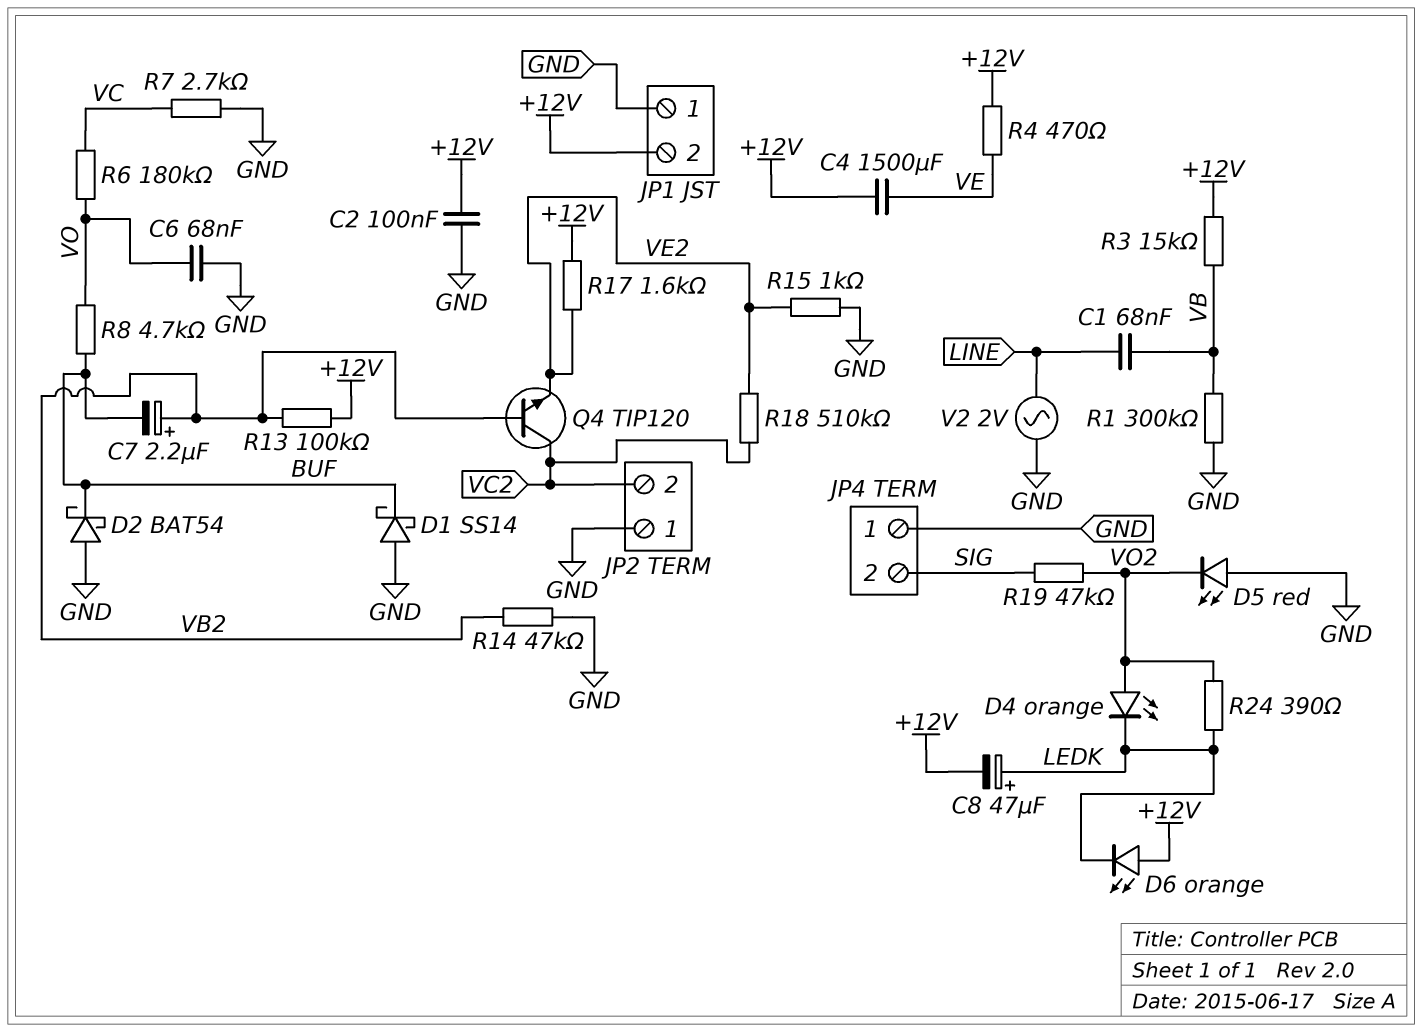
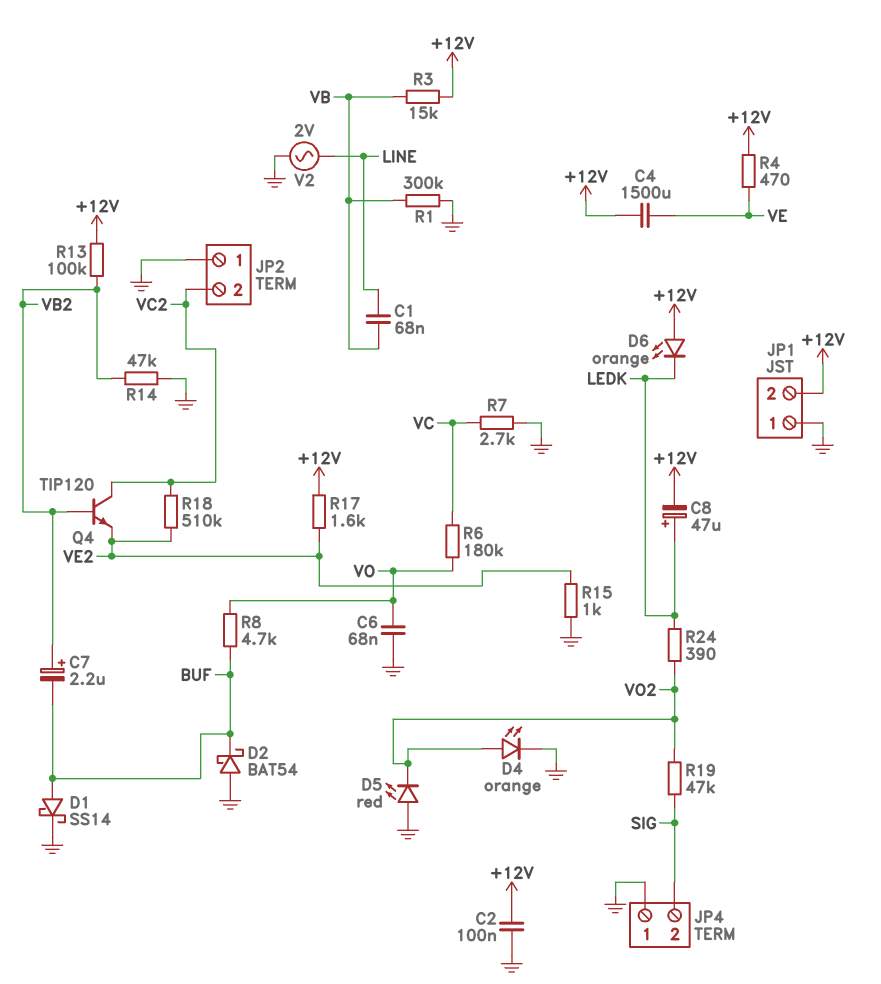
D1: schottky SS14 (A GND, K BUF) -> schottky SS14 (A BUF, K GND)
D4: LED orange (A VO2, K LEDK) -> LED orange (A VO2, K GND)

